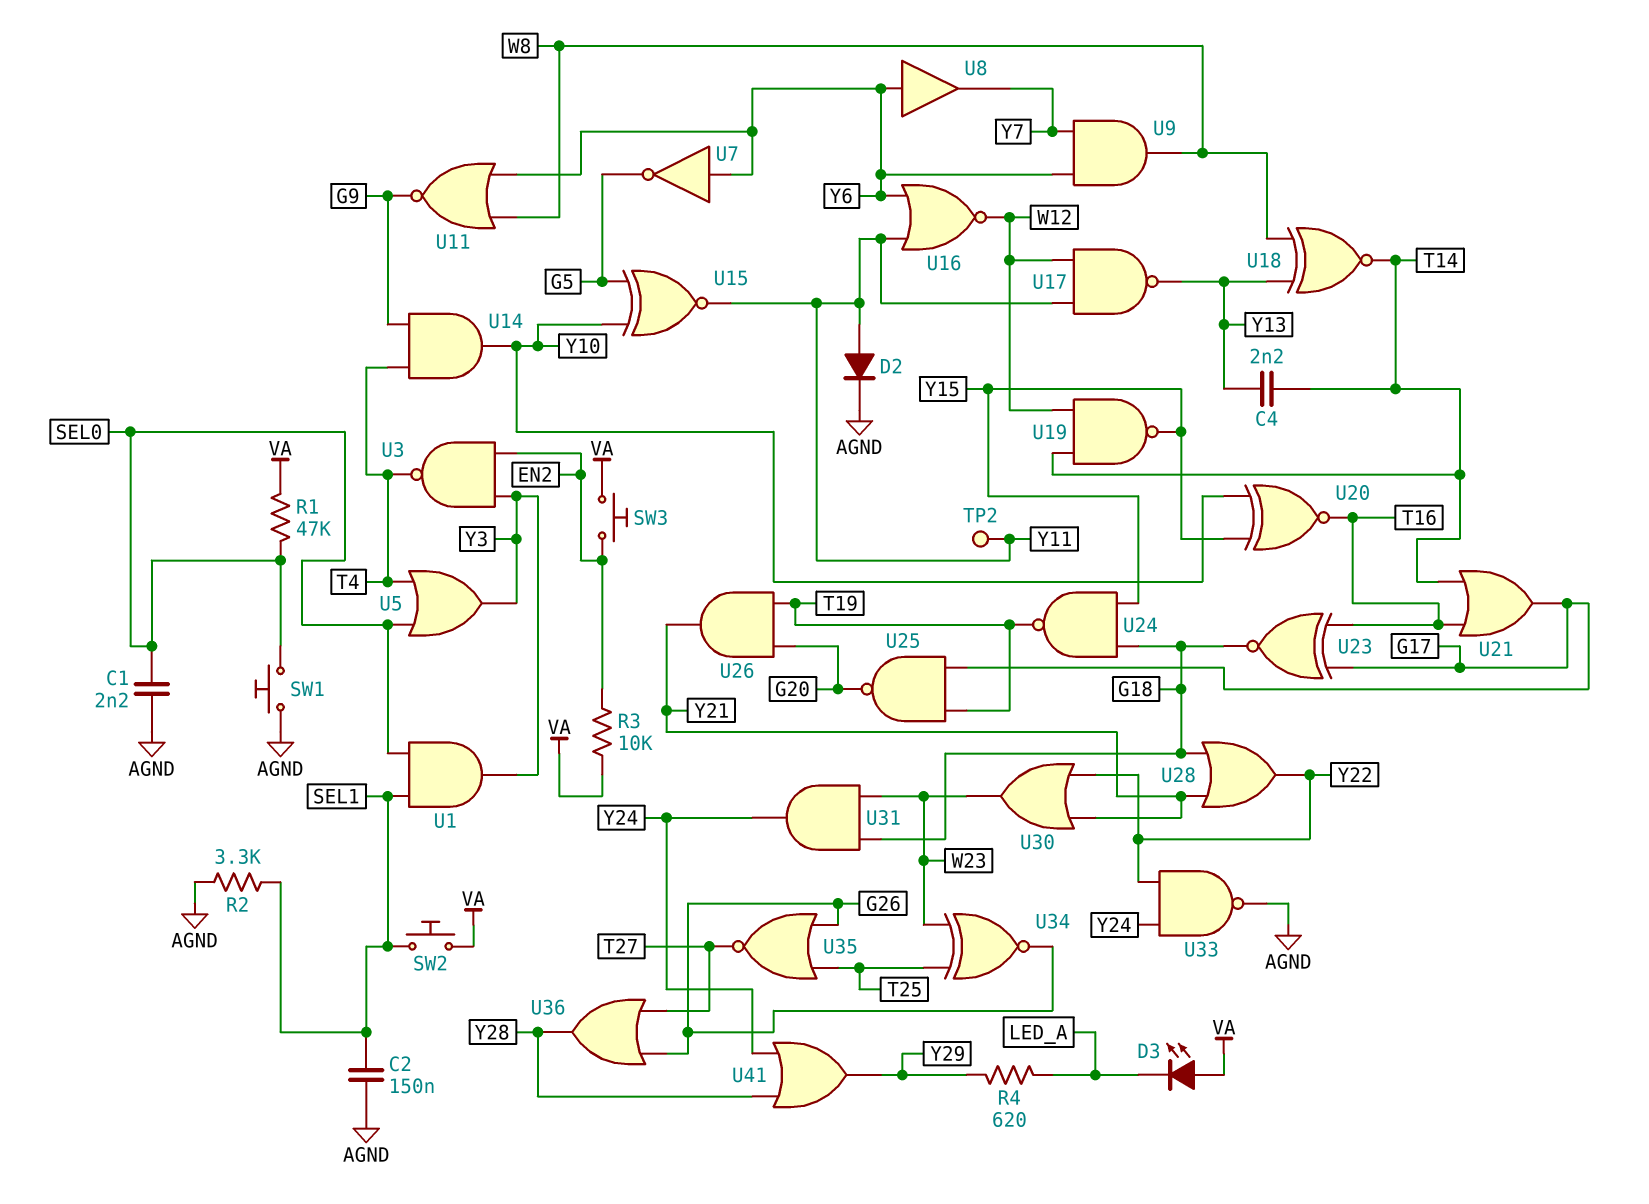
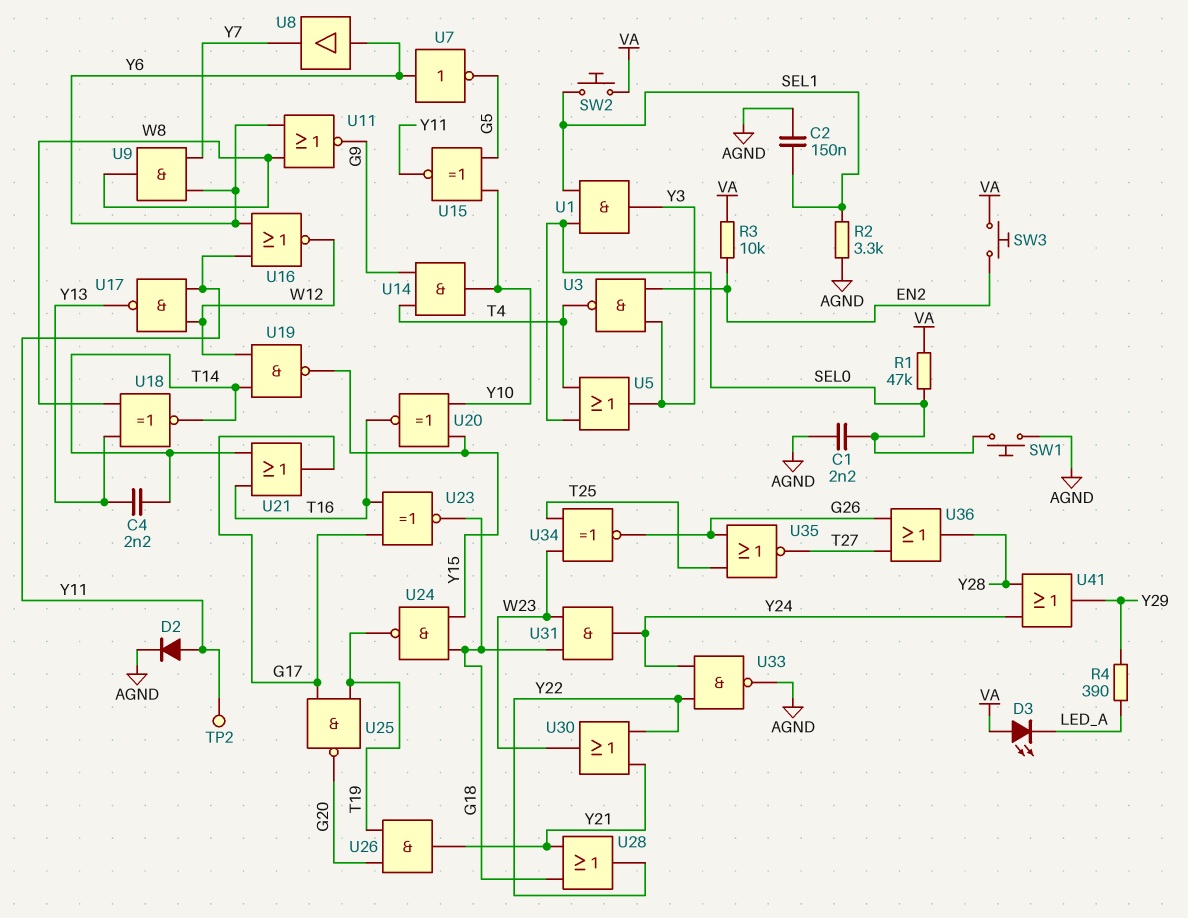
R4: 620 (LED_A, Y29) -> 390 (LED_A, Y29)

